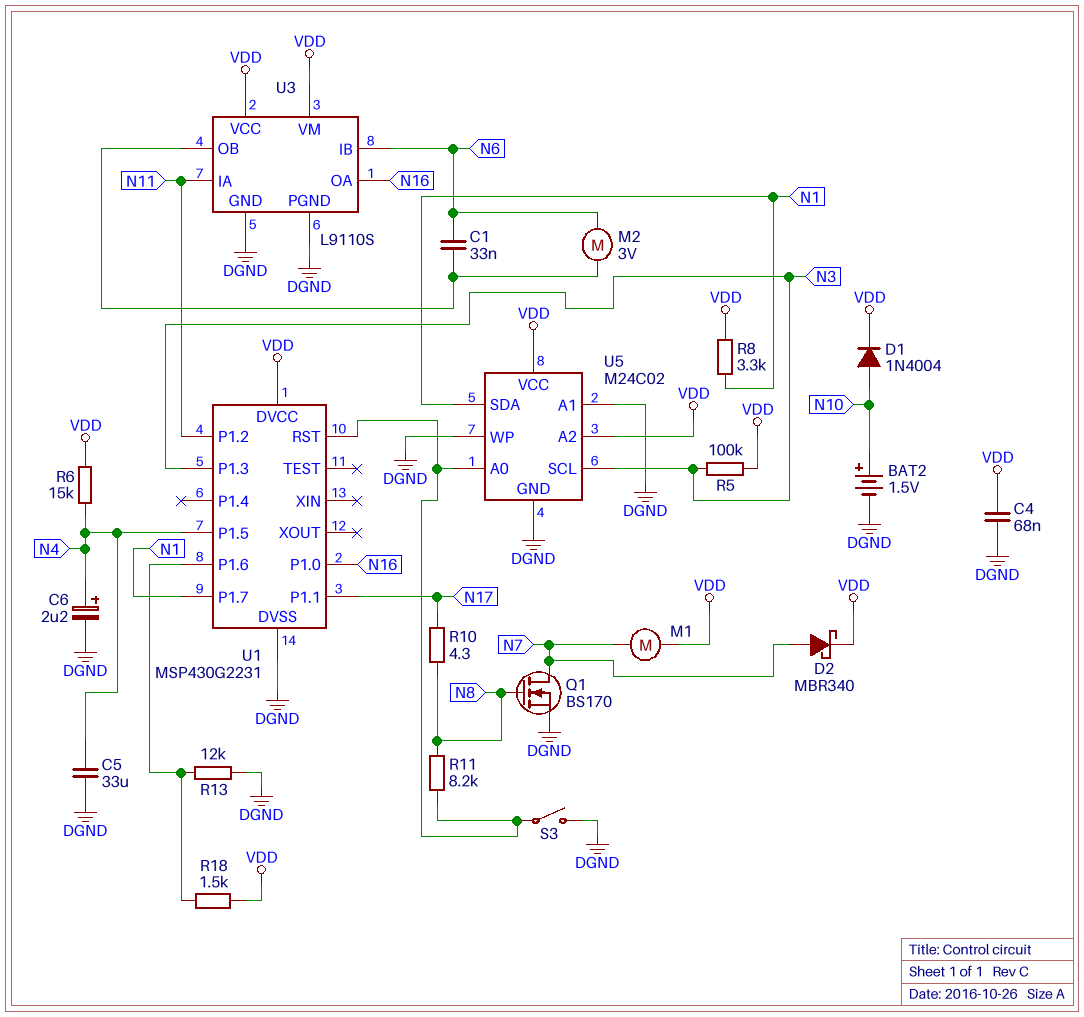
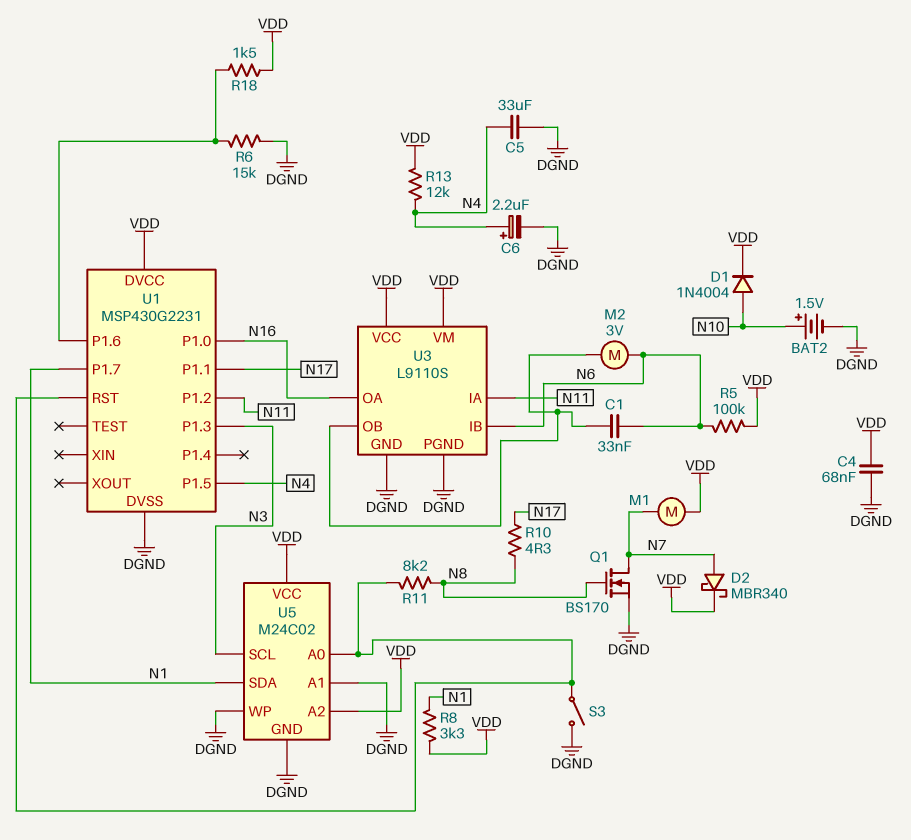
R5: 100k (N3, VDD) -> 100k (N6, VDD)
R6: 15k (N4, VDD) -> 15k (DGND, U1/P1.6)
R13: 12k (DGND, U1/P1.6) -> 12k (N4, VDD)

